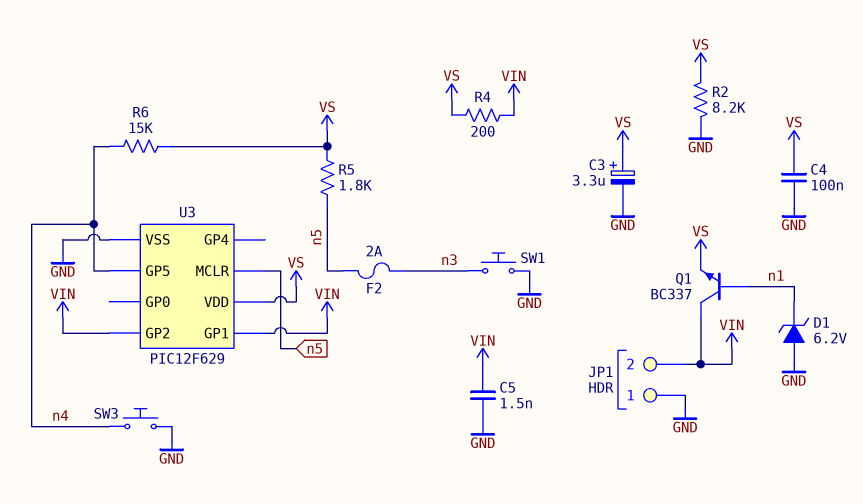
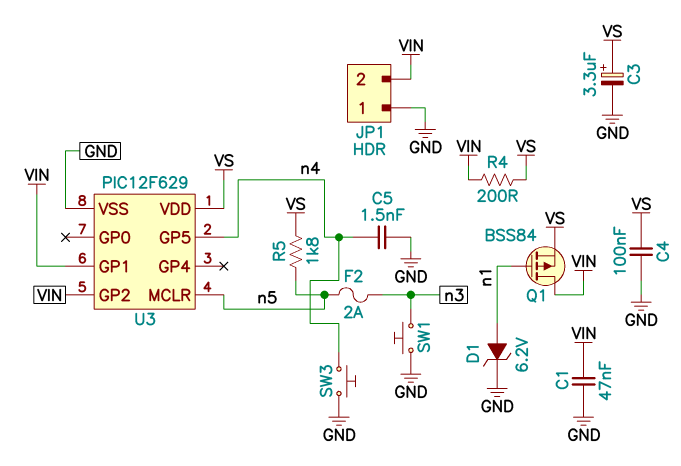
C1: none -> 47nF (GND, VIN)
C5: 1.5nF (GND, VIN) -> 1.5nF (GND, n4)
D1: zener 6.2V (A GND, K n1) -> zener 6.2V (A n1, K GND)
Q1: NPN BC337 (B n1, C VIN, E VS) -> PMOS BSS84 (G n1, D VIN, S VS)
R2: 8.2k (GND, VS) -> none
R6: 15k (VS, n4) -> none

